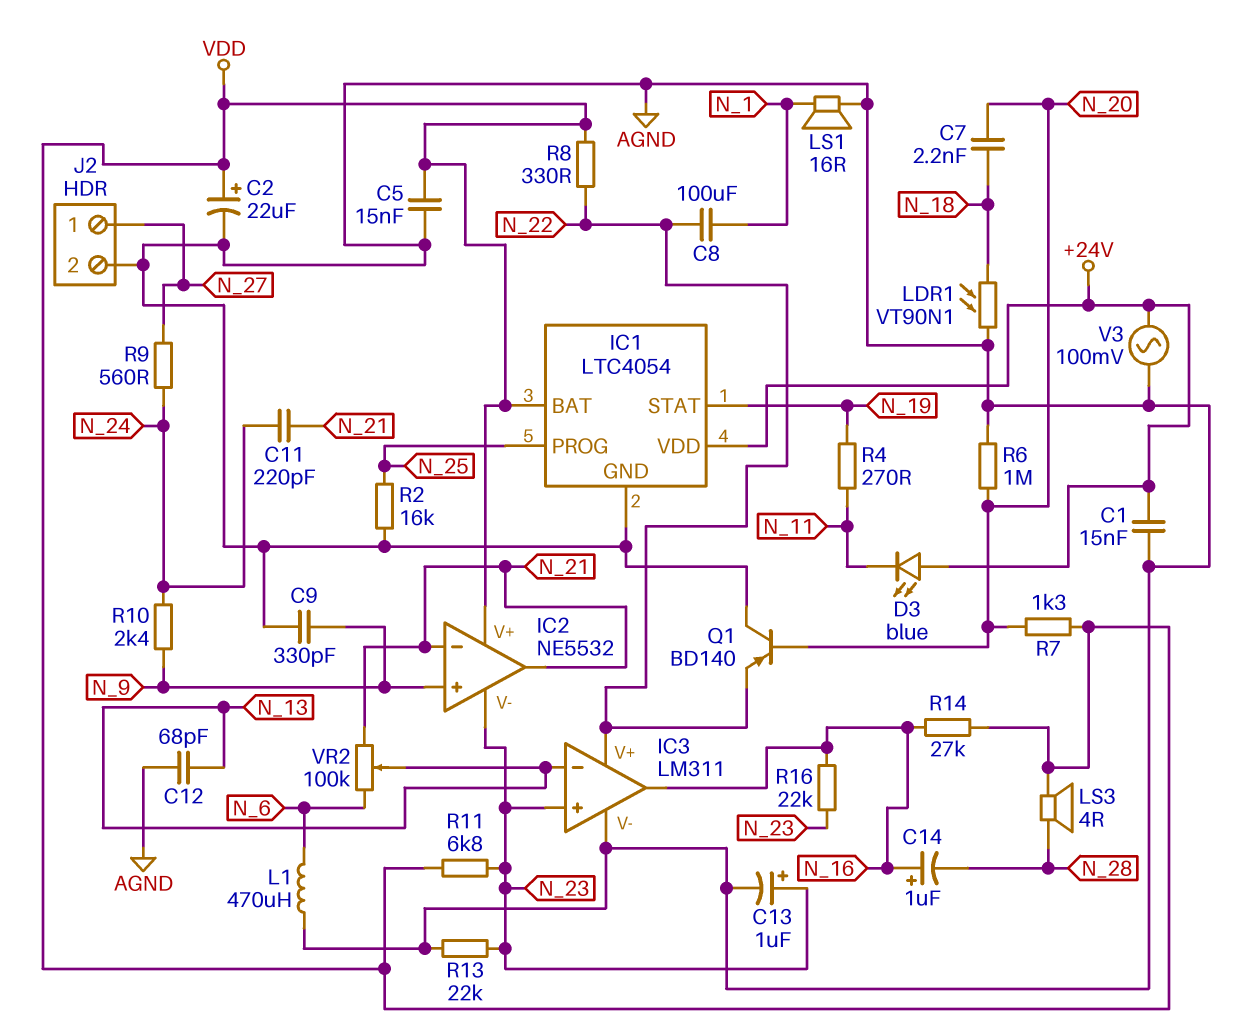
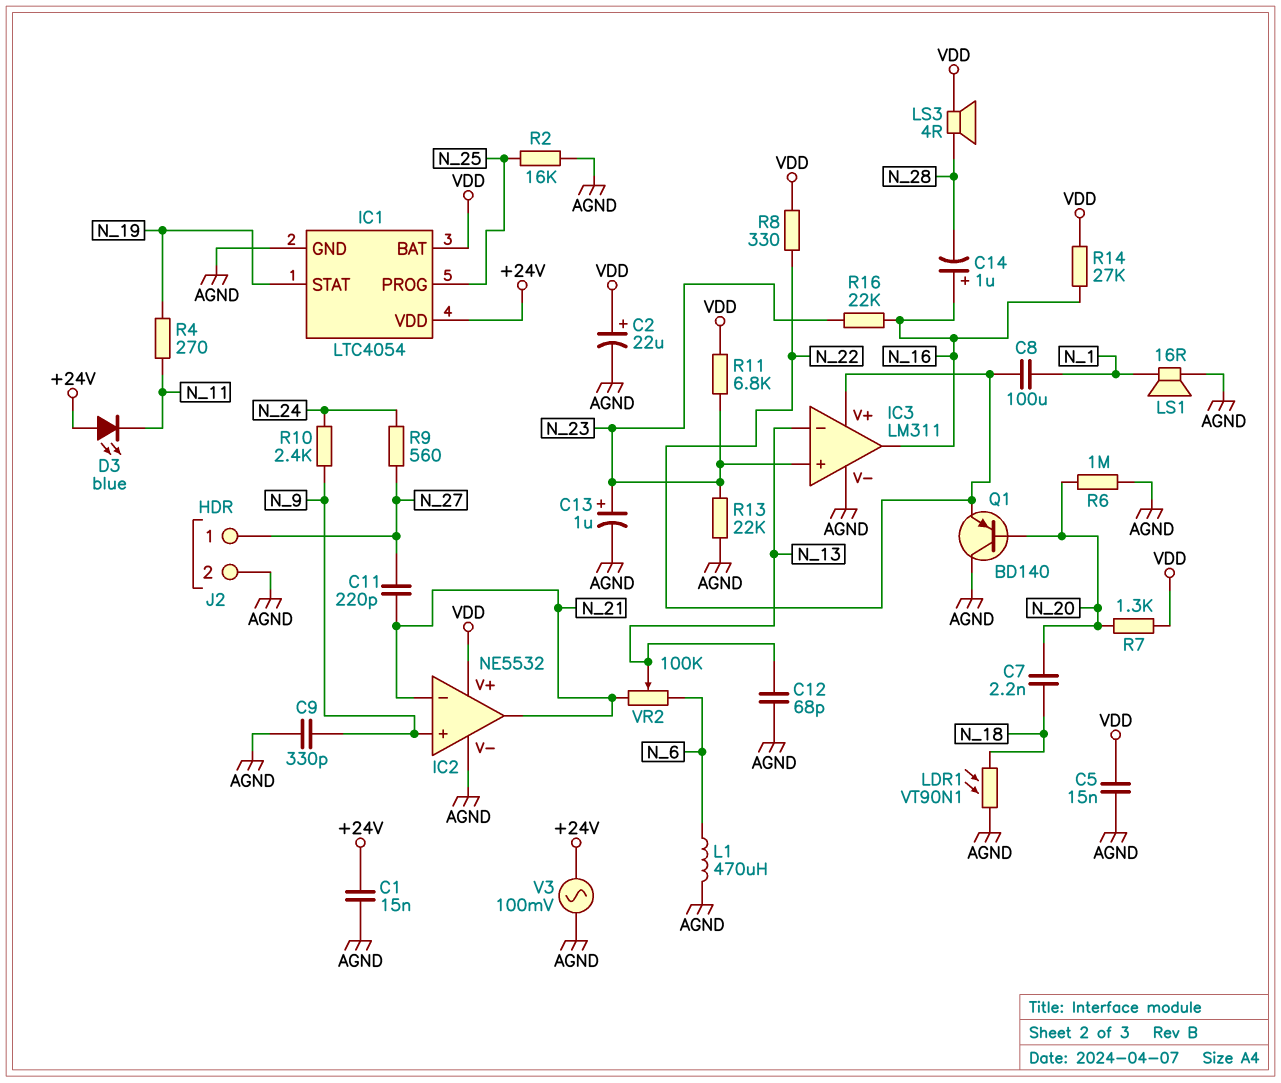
C11: 220pF (N_21, N_24) -> 220pF (N_21, N_27)
IC2 pin V-: N_23 -> AGND

